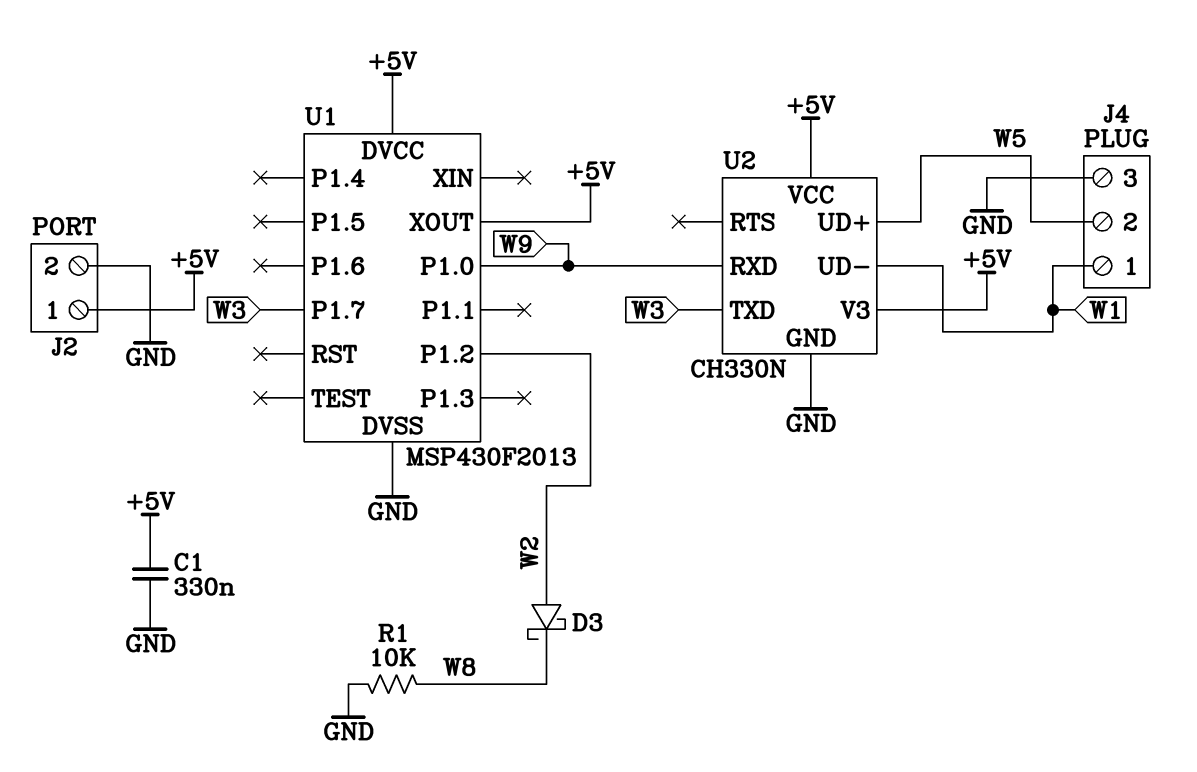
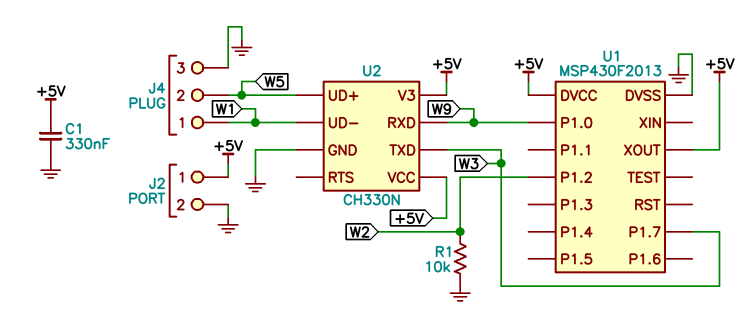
D3: schottky (A W2, K W8) -> none
R1: 10k (GND, W8) -> 10k (GND, W2)

